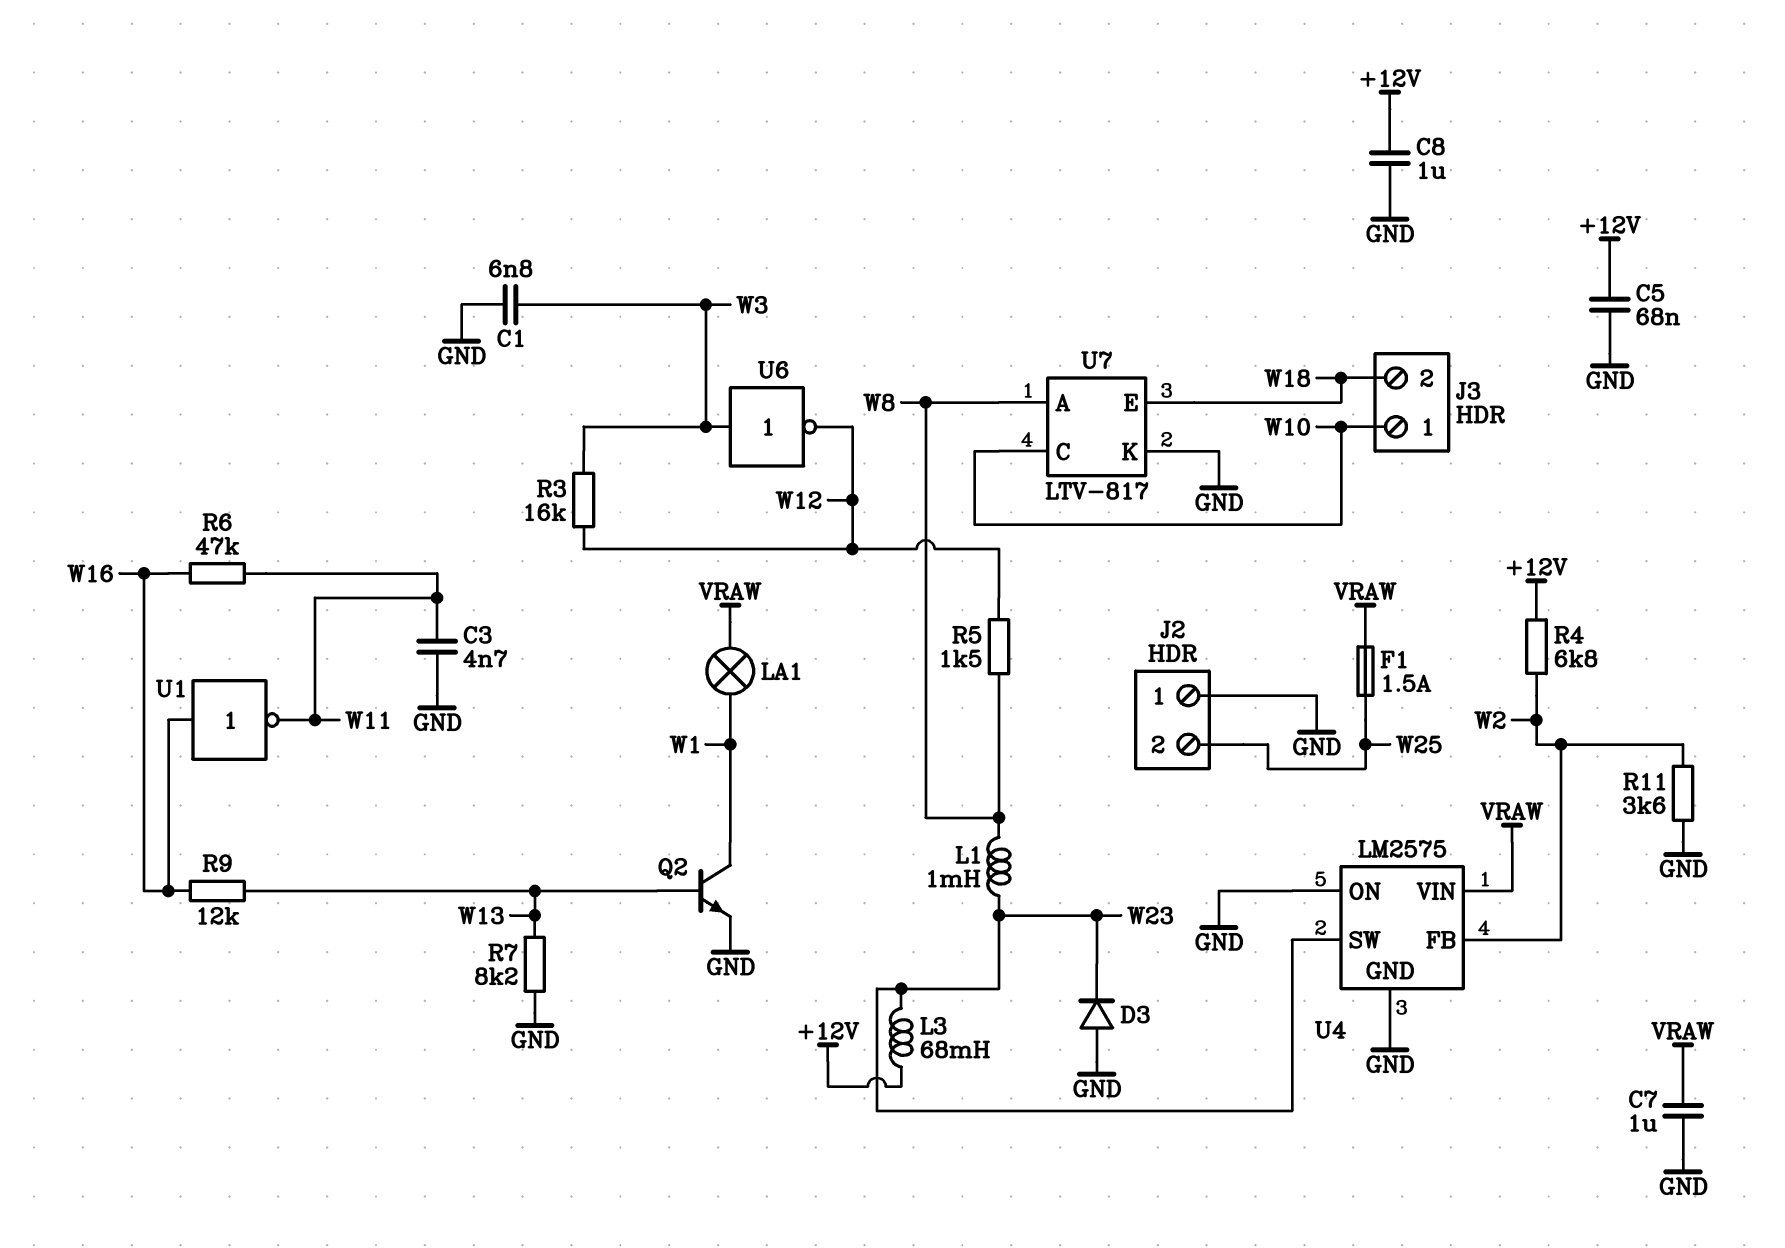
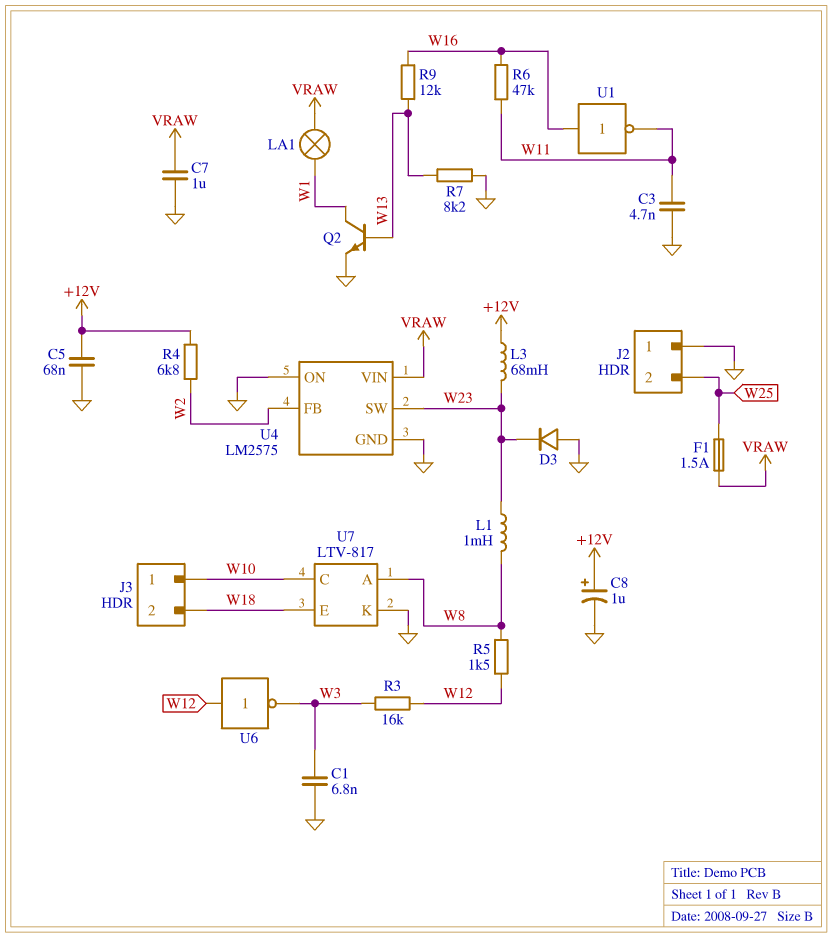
C8: 1uF (+12V, GND) -> 1uF (plus +12V, minus GND)
R11: 3.6k (GND, W2) -> none
U6: NOT (in W3, out W12) -> NOT (in W12, out W3)

